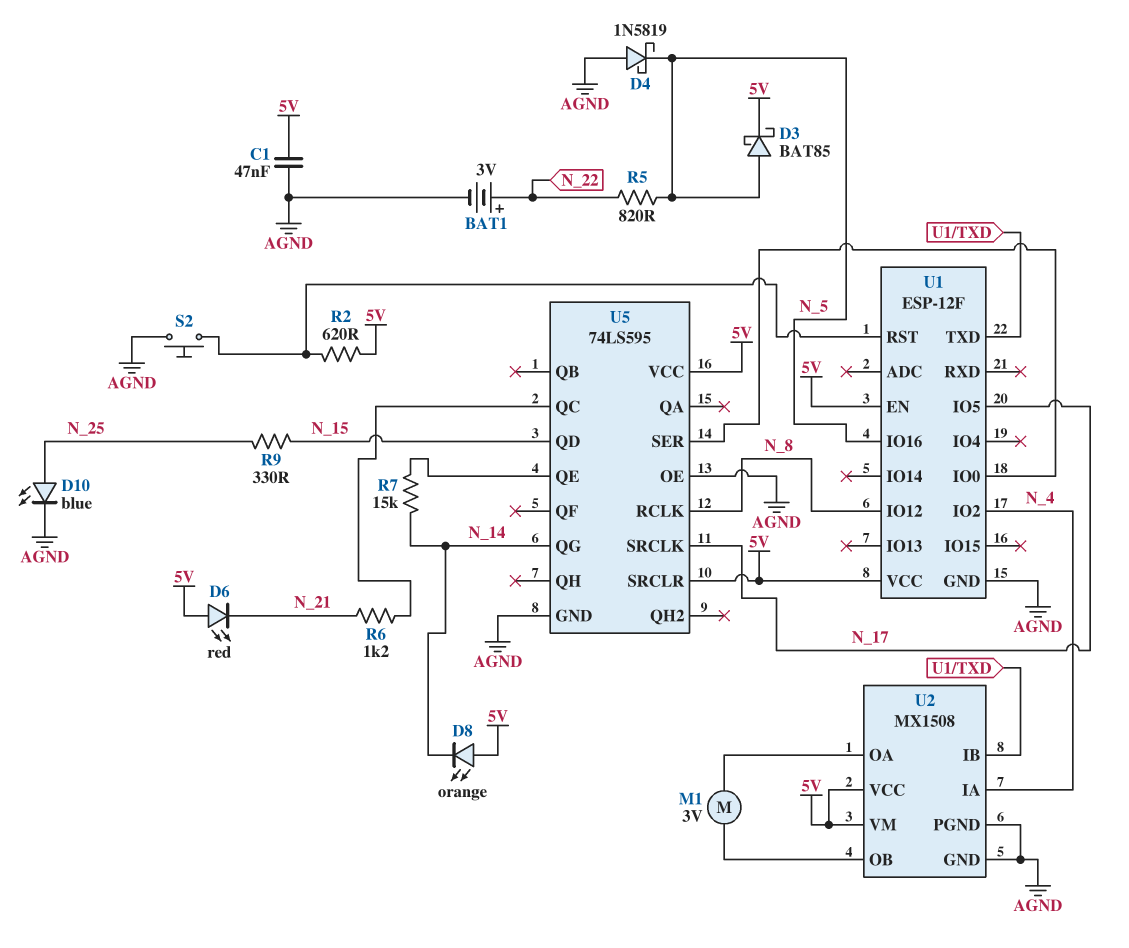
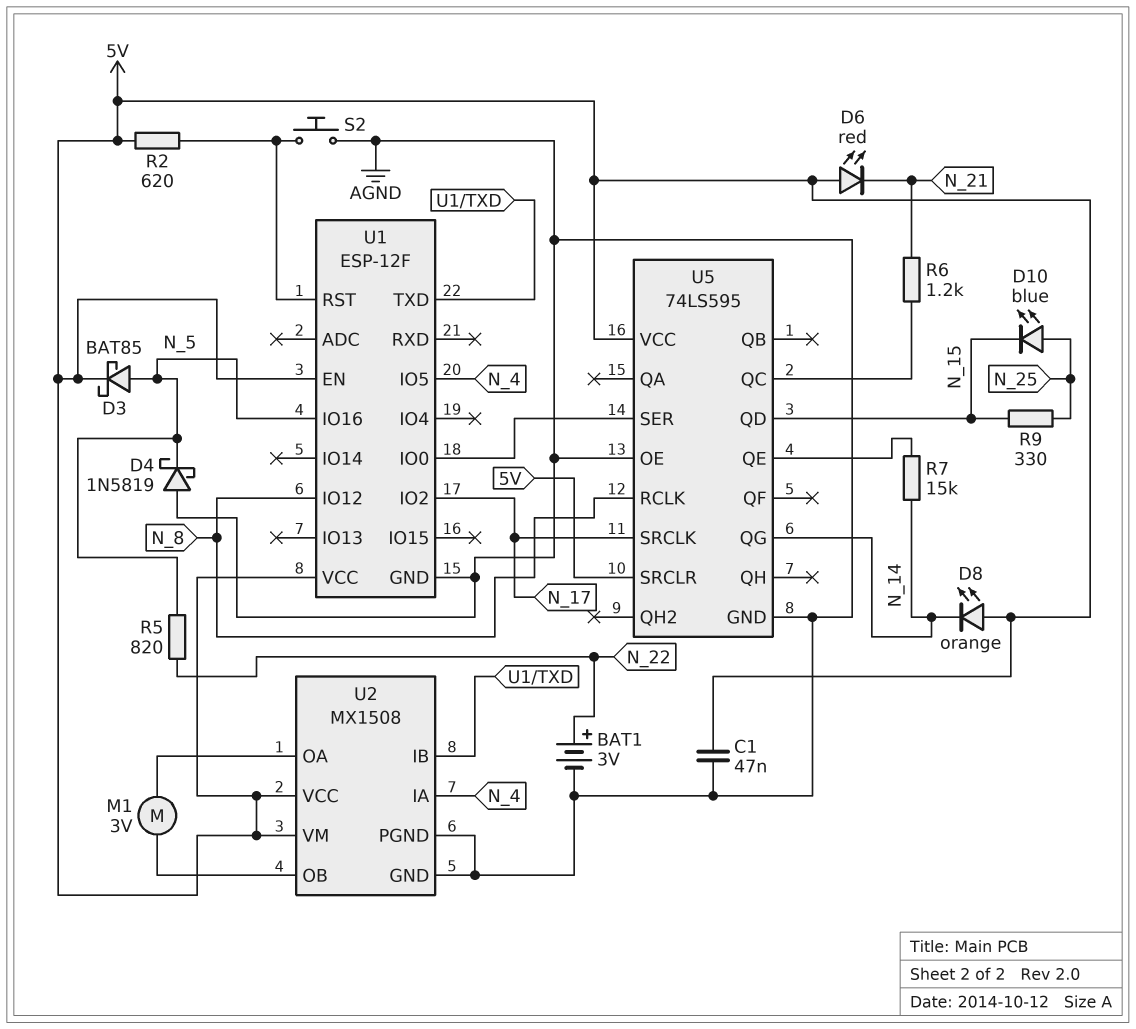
D10: LED blue (A N_25, K AGND) -> LED blue (A N_25, K N_15)
U1 pin IO2: N_4 -> N_17
U1 pin IO5: N_17 -> N_4

